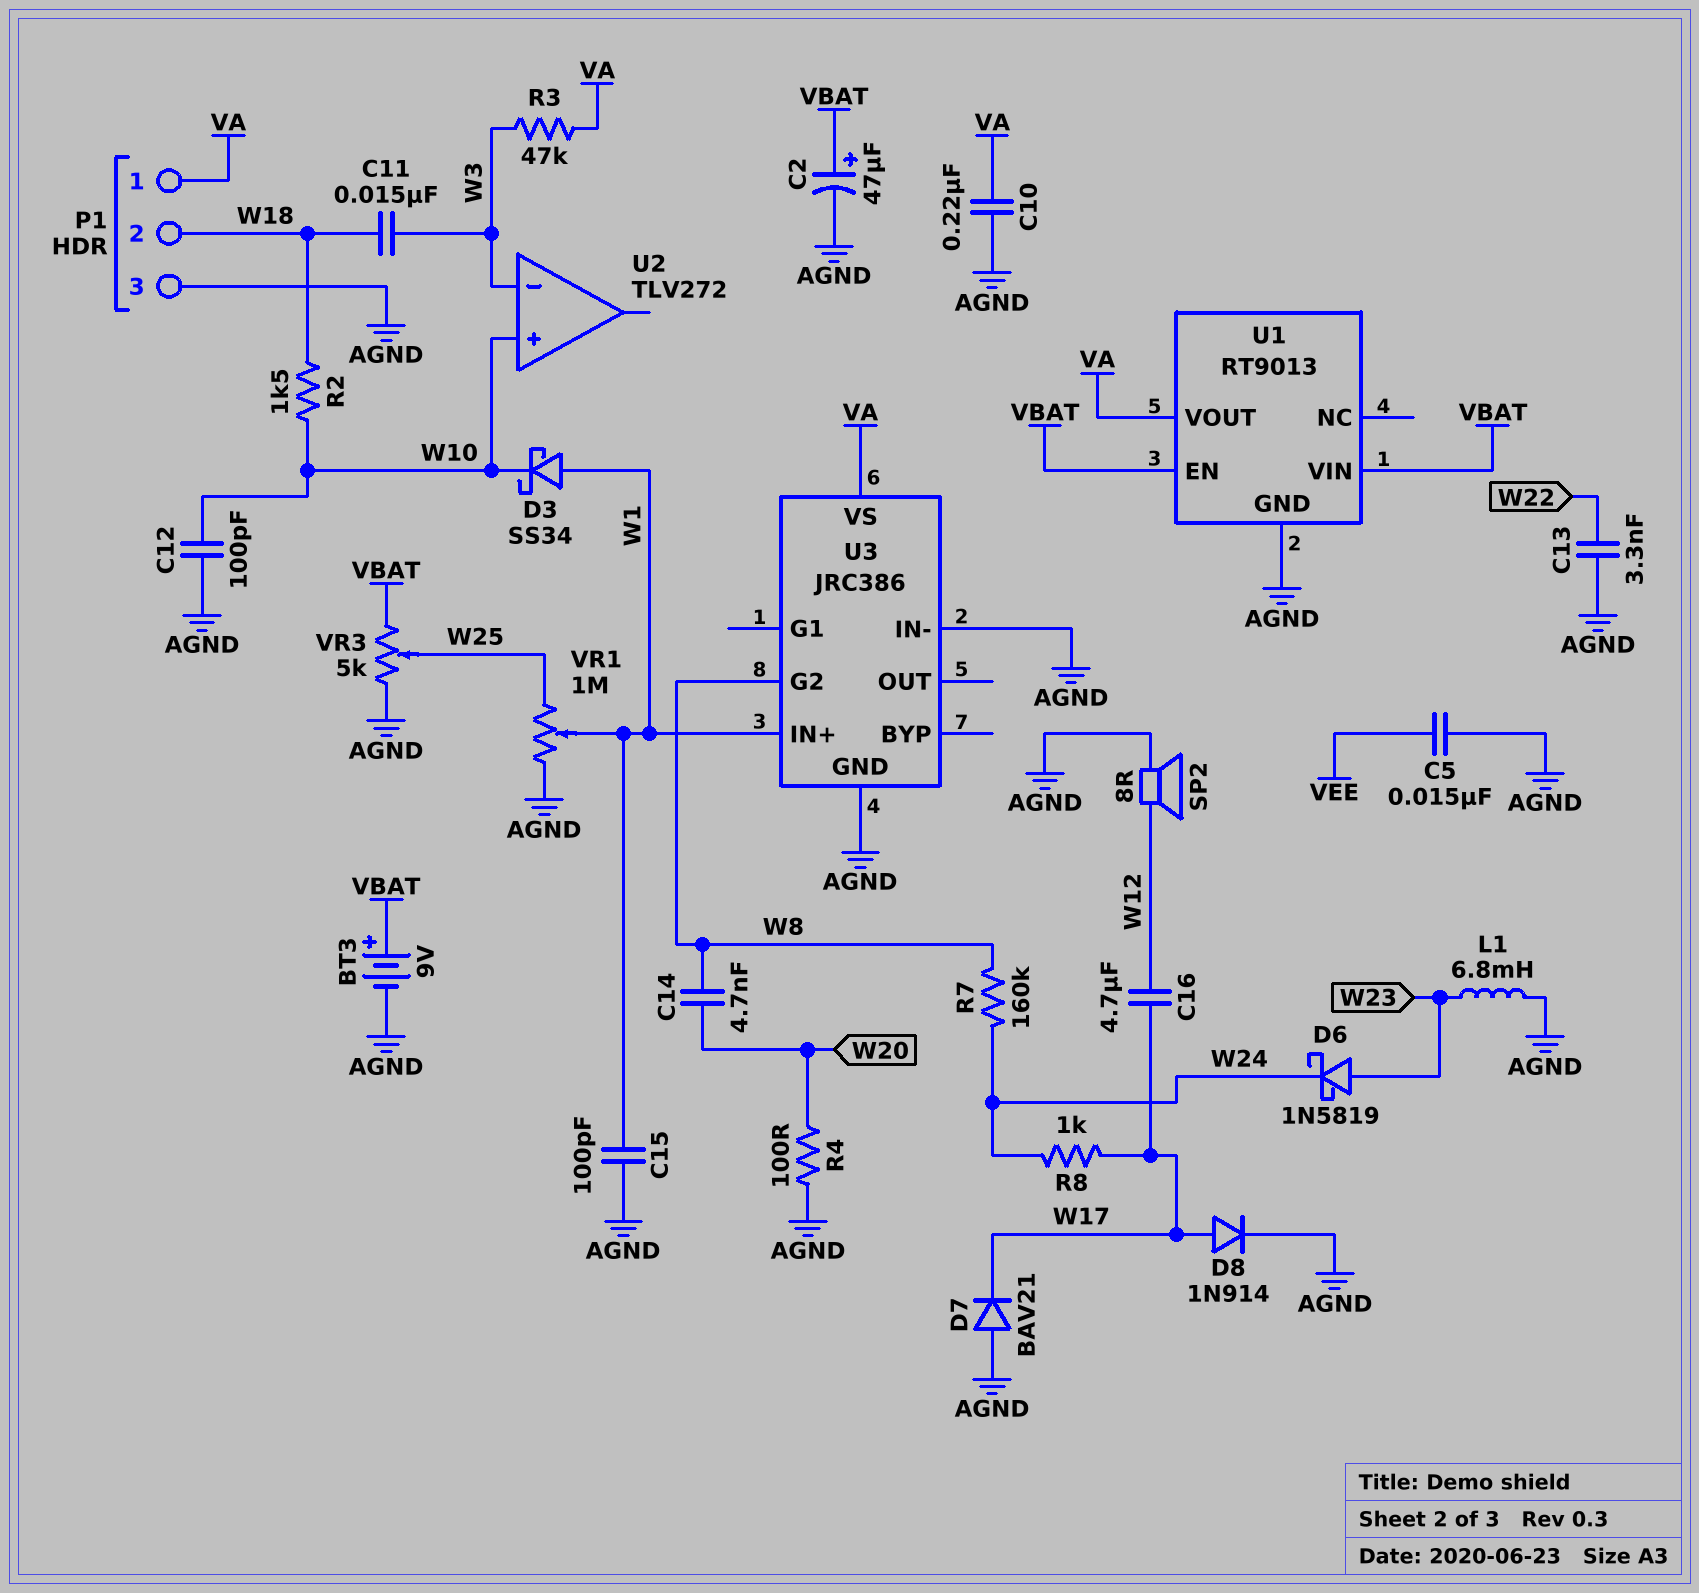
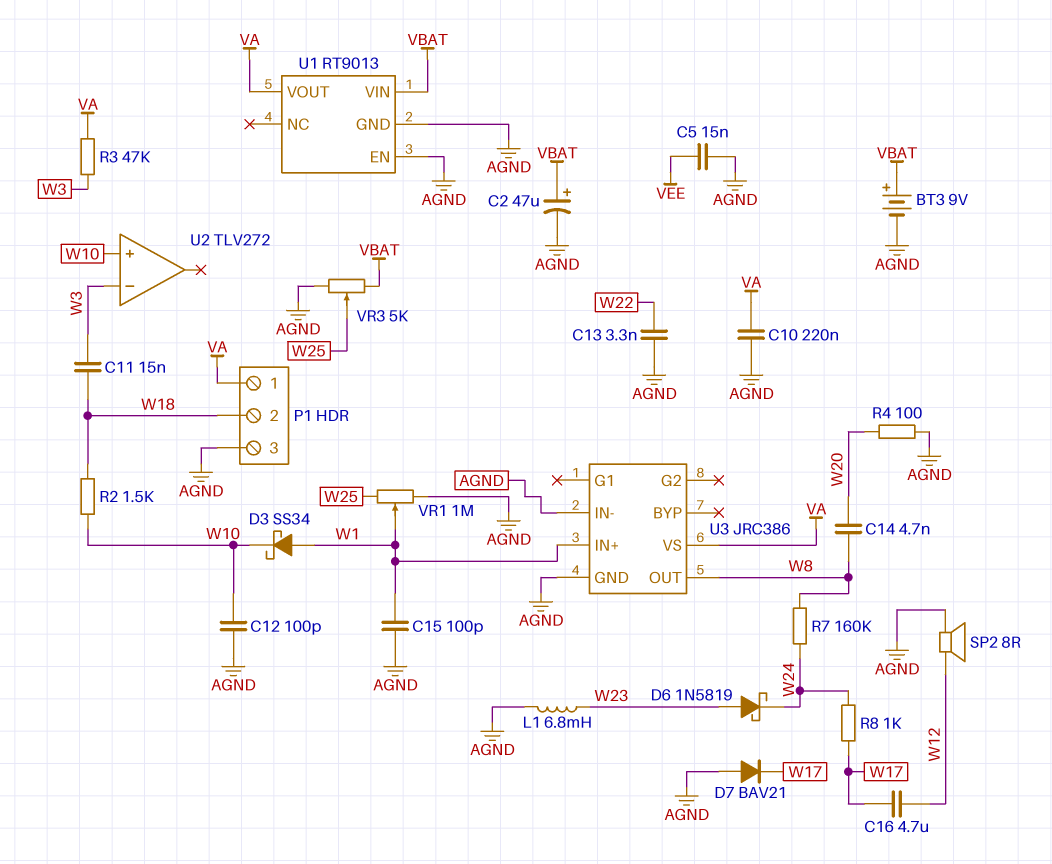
D8: diode 1N914 (A W17, K AGND) -> none
U1 pin EN: VBAT -> AGND
U3 pin G2: W8 -> none
U3 pin OUT: none -> W8

